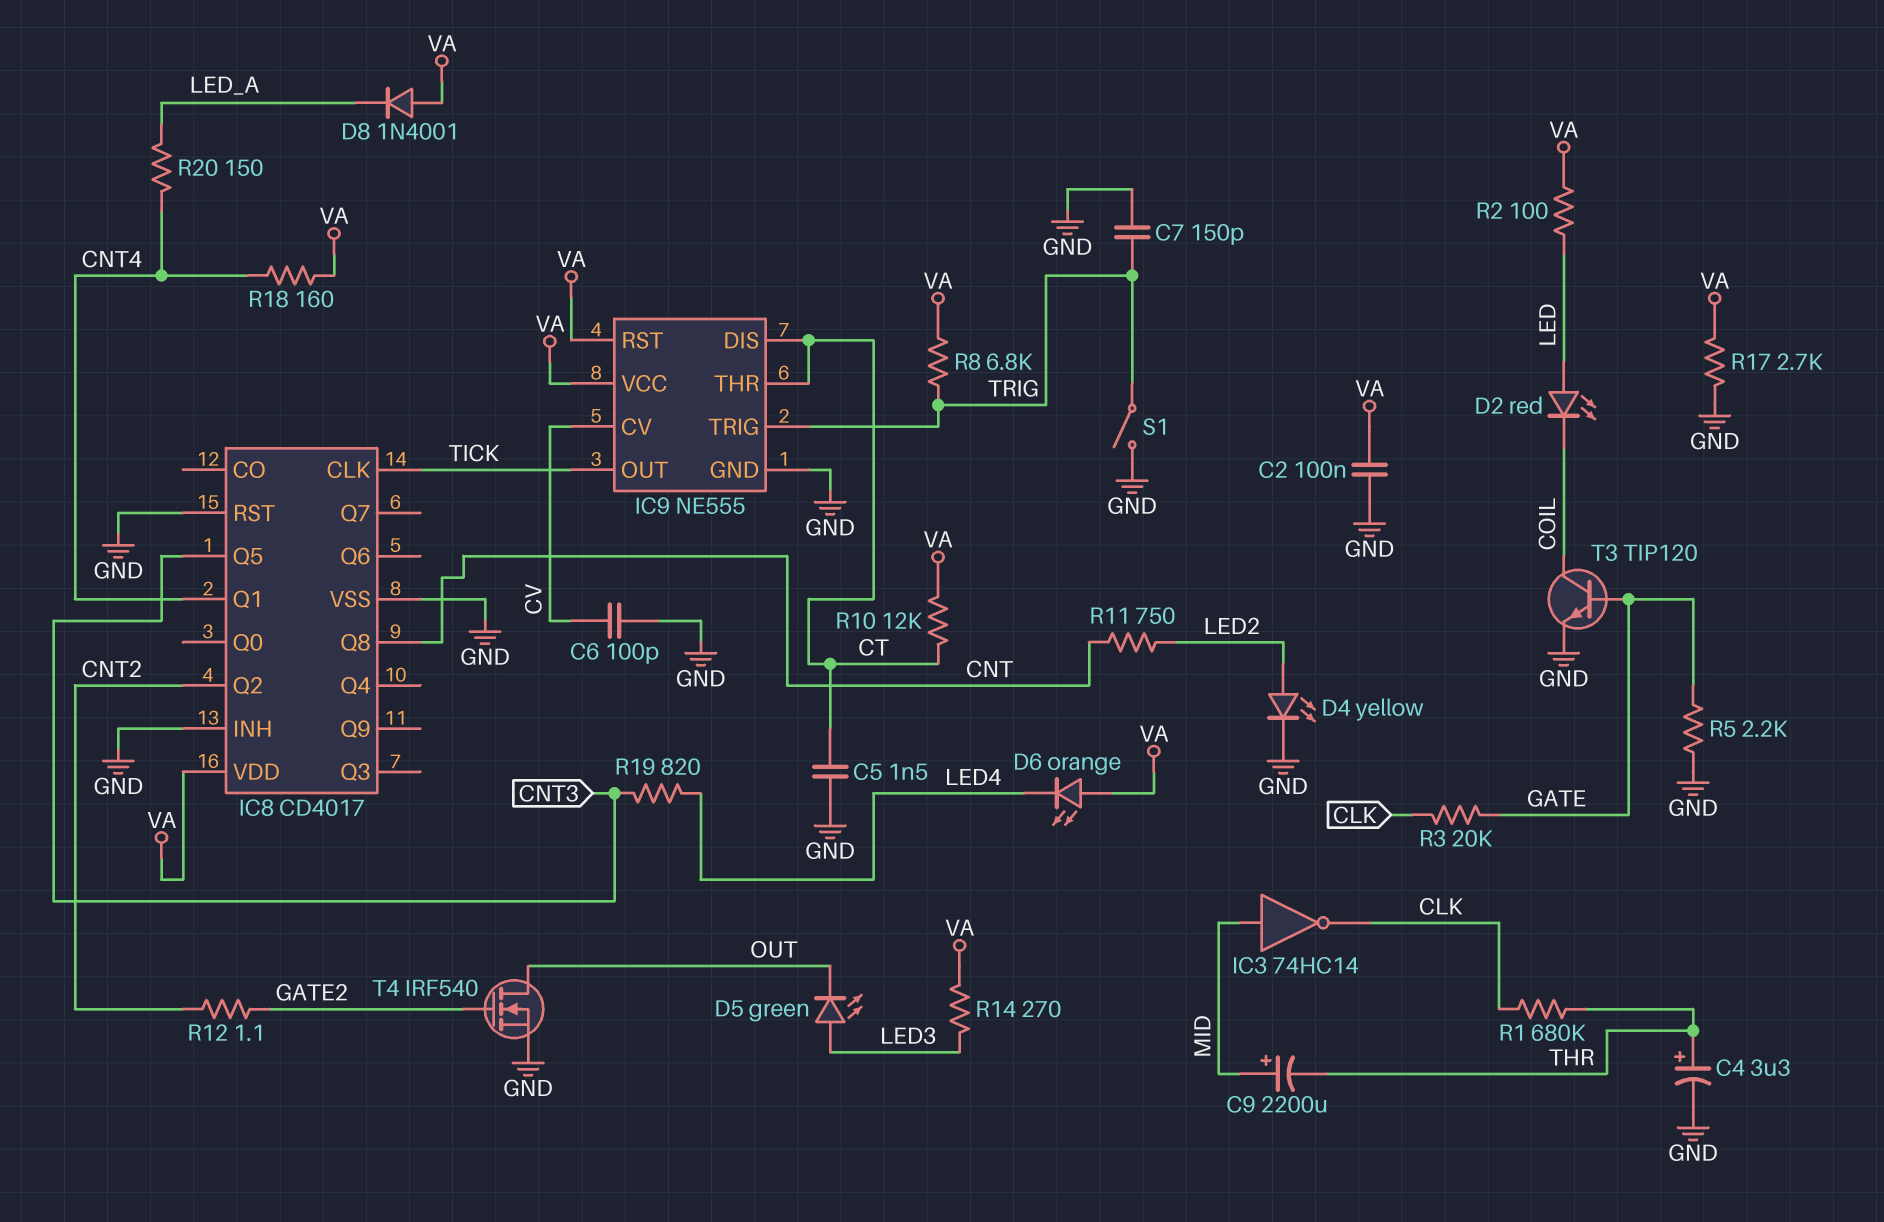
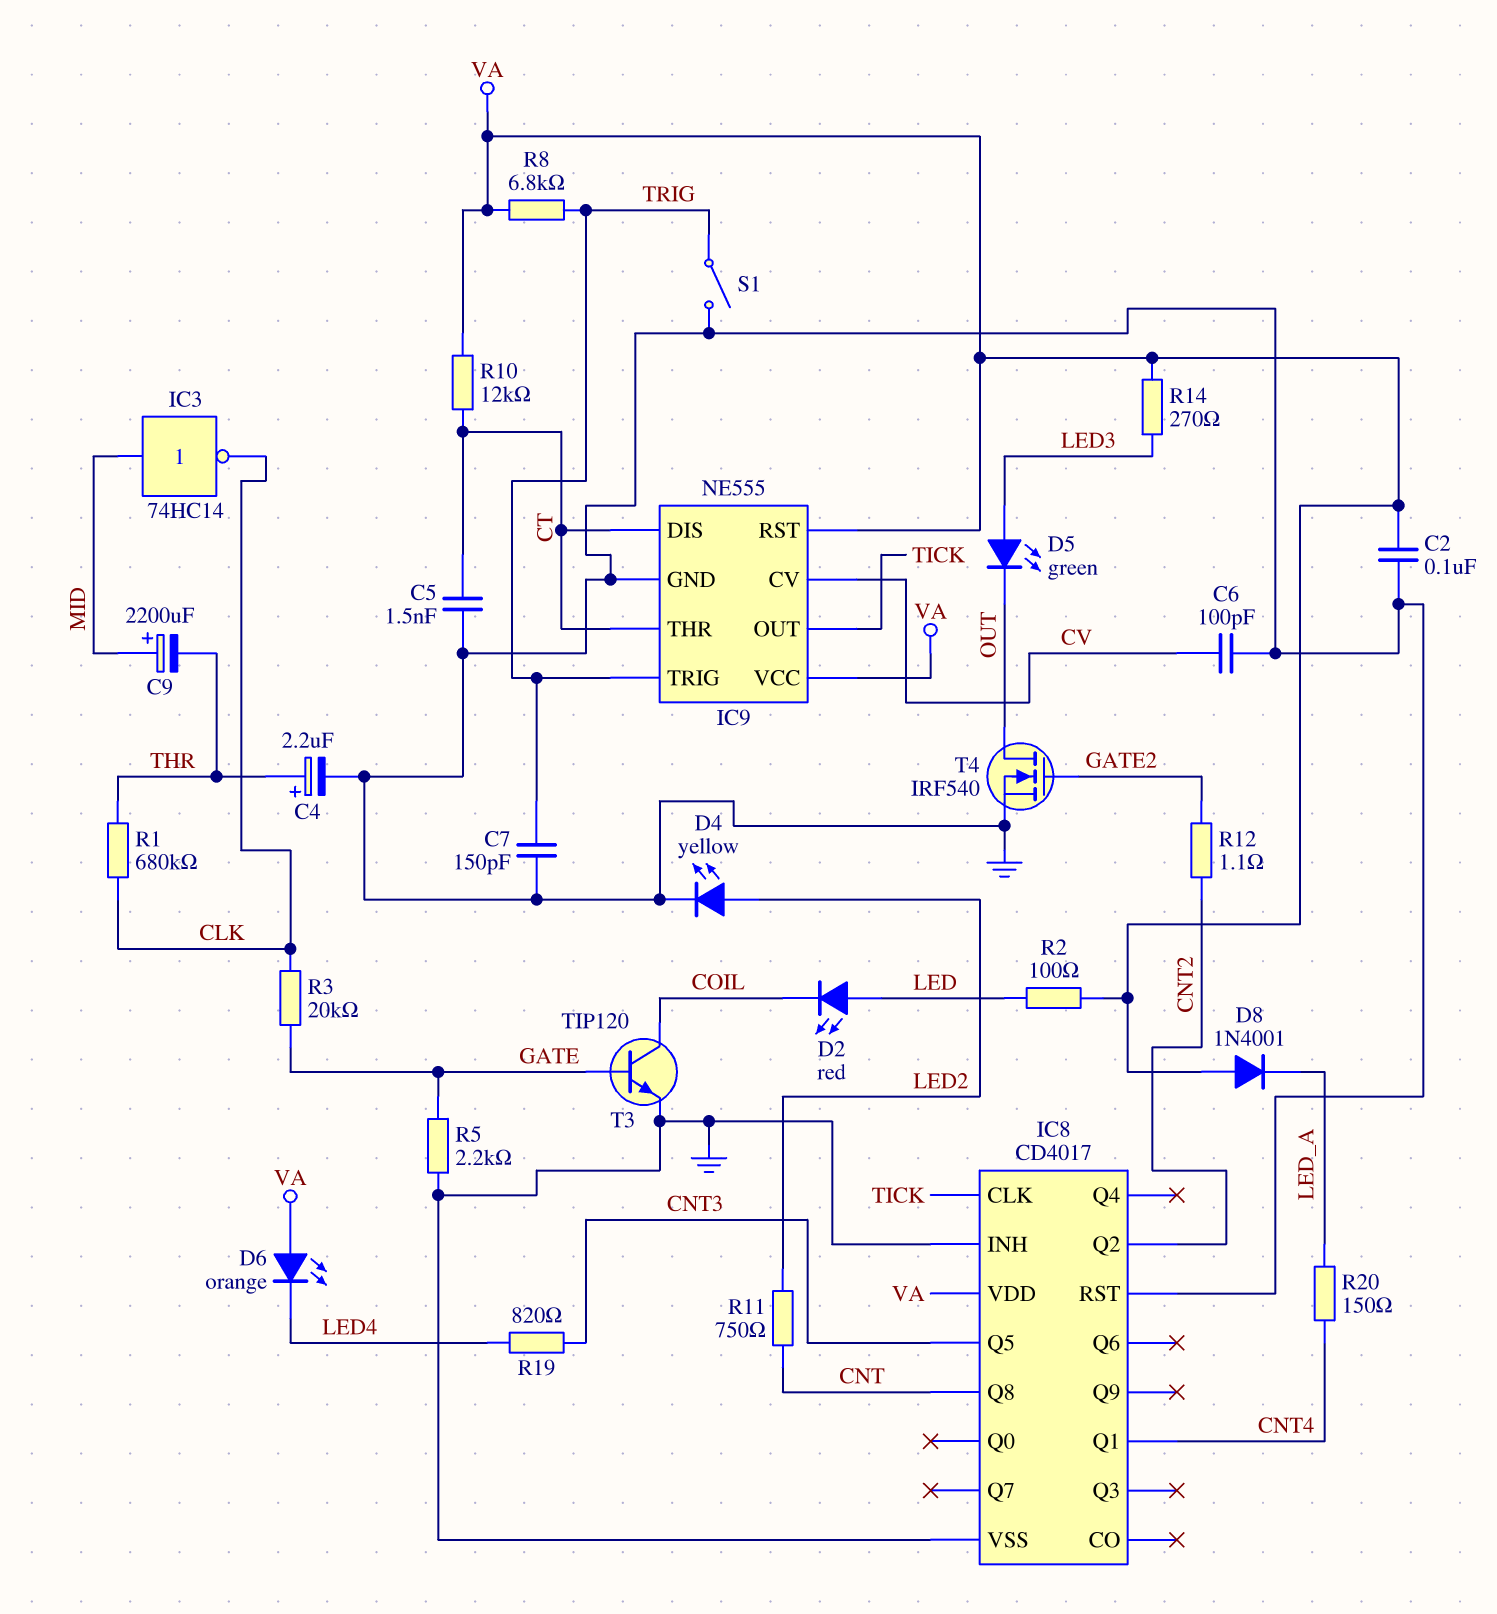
C4: 3.3uF (plus THR, minus GND) -> 2.2uF (plus THR, minus GND)
R17: 2.7k (GND, VA) -> none
R18: 160 (CNT4, VA) -> none

